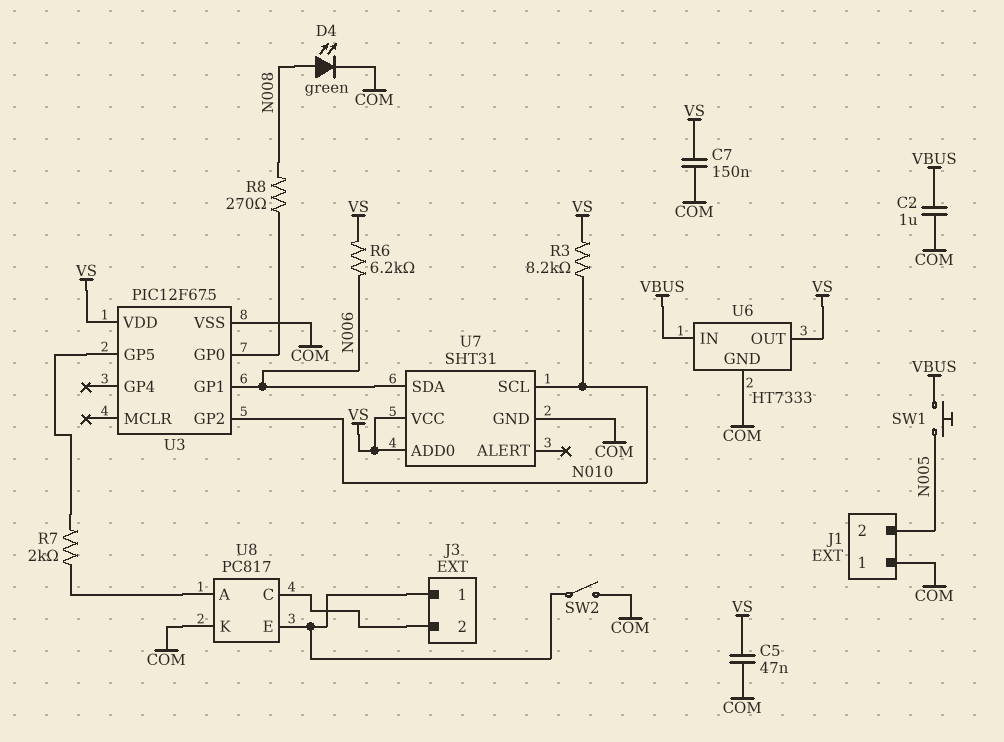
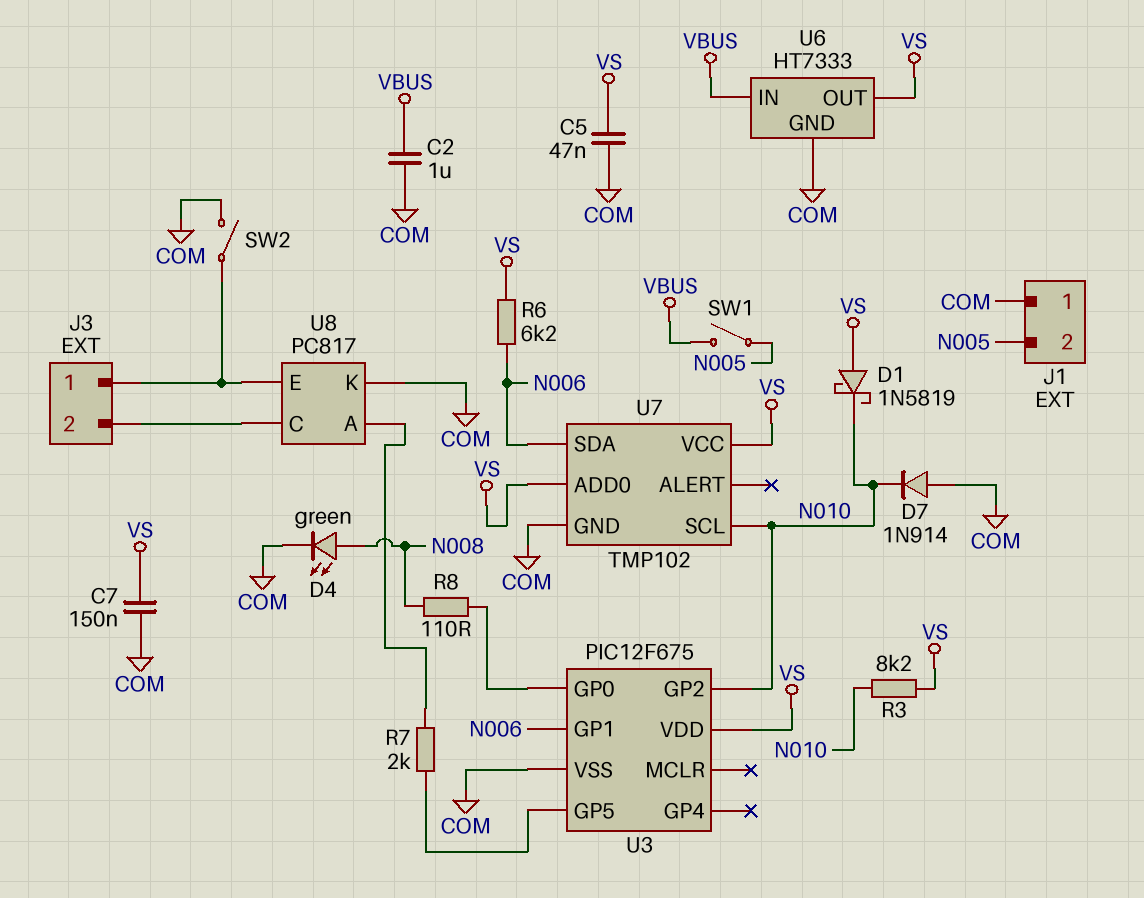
D1: none -> schottky 1N5819 (A VS, K N010)
D7: none -> diode 1N914 (A COM, K N010)
R8: 270 (N008, U3/GP0) -> 110 (N008, U3/GP0)
SW1: button (N005, VBUS) -> switch (N005, VBUS)
U7: SHT31 -> TMP102

